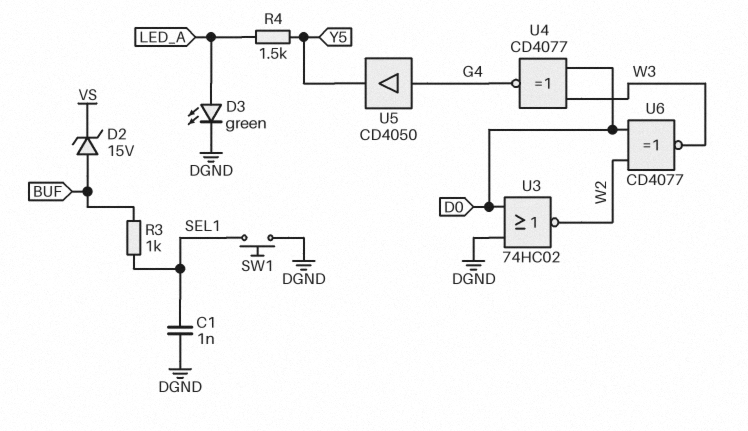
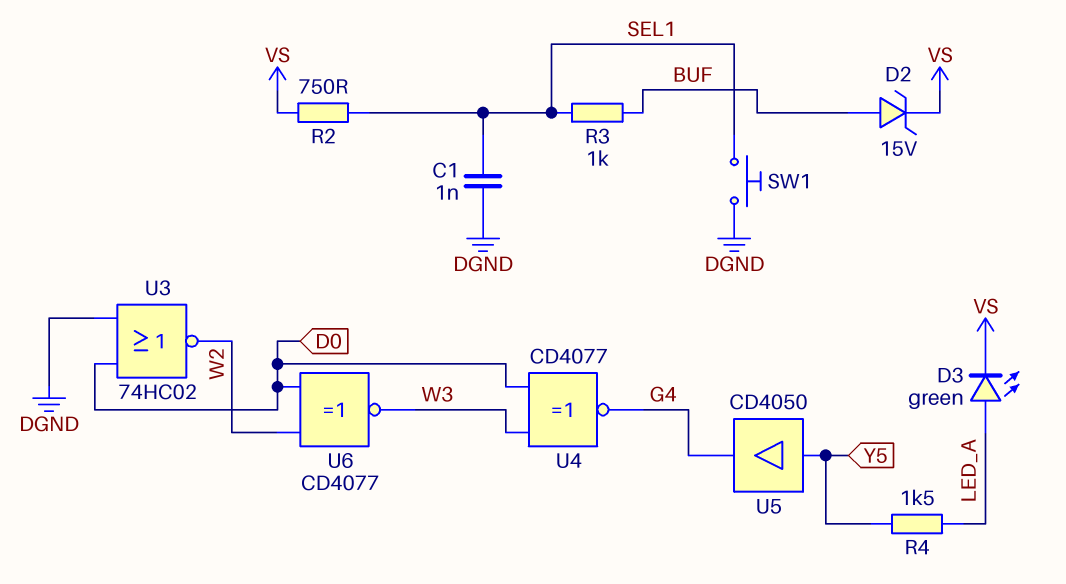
D3: LED green (A LED_A, K DGND) -> LED green (A LED_A, K VS)
R2: none -> 750 (SEL1, VS)
U5: buffer CD4050 (in G4, out Y5) -> buffer CD4050 (in Y5, out G4)

